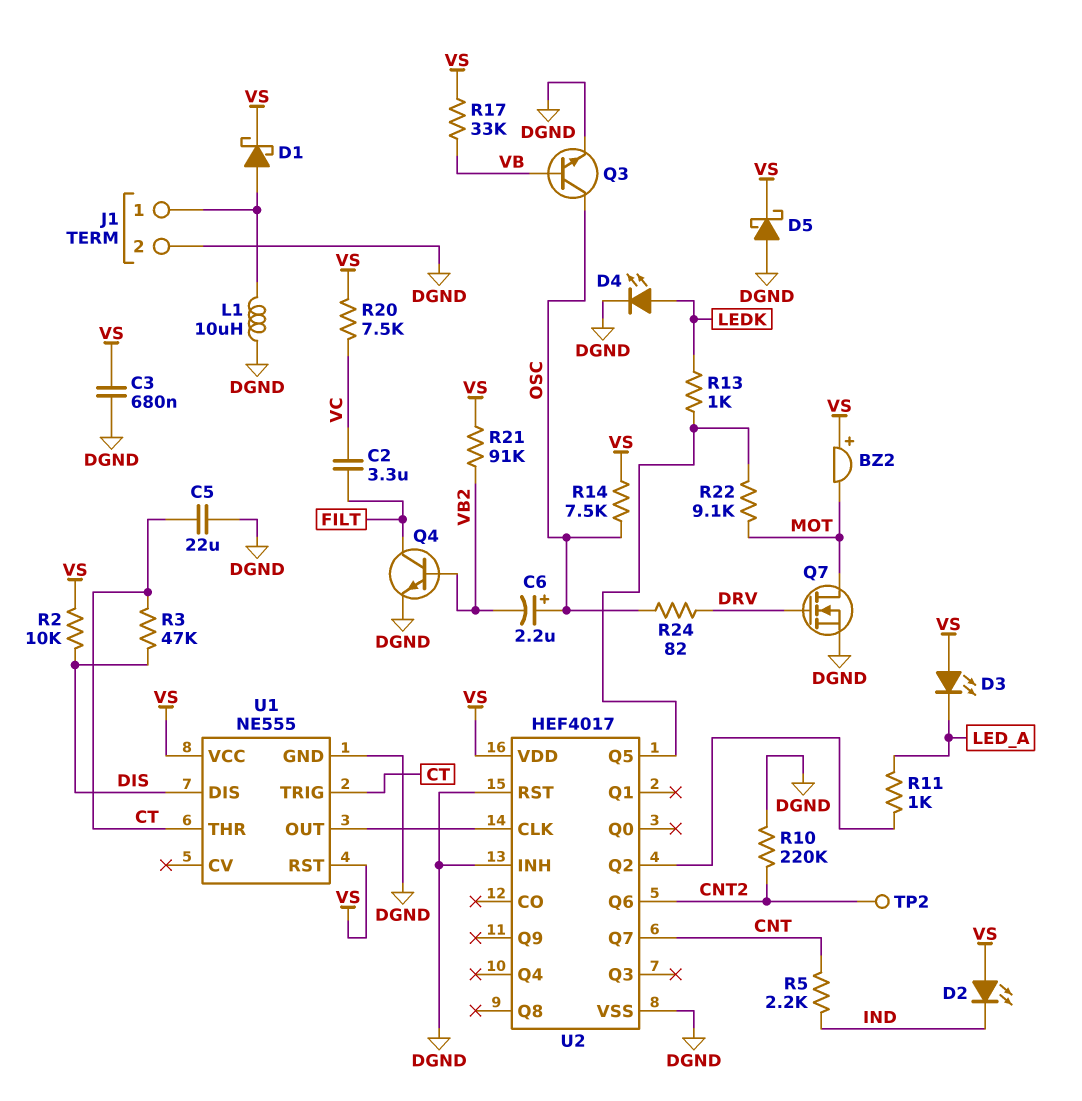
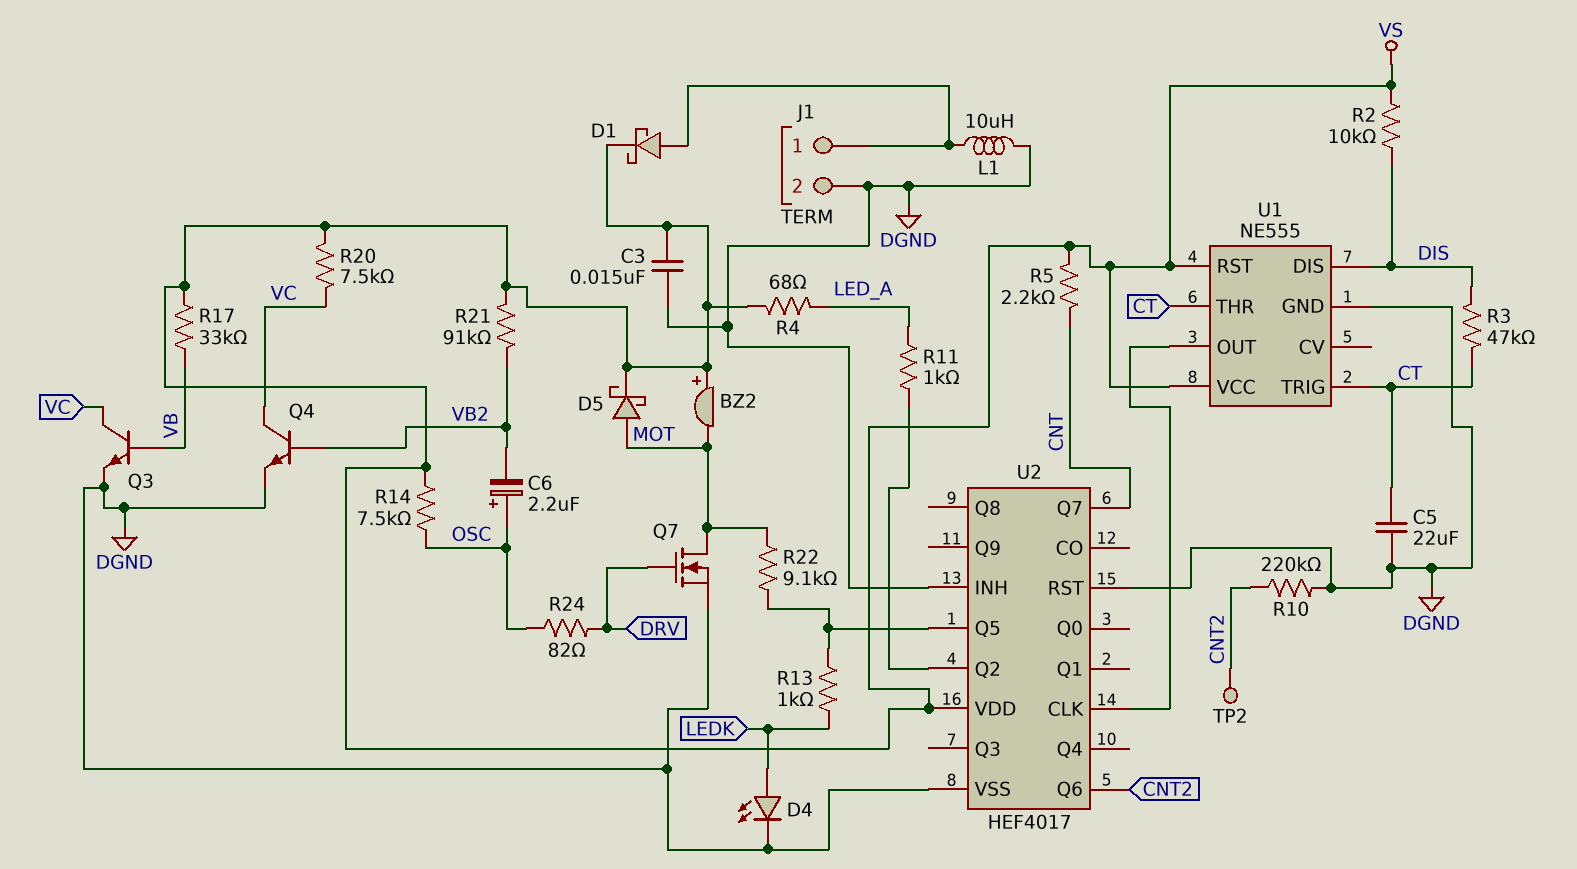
C2: 3.3uF (FILT, VC) -> none
C3: 680nF (DGND, VS) -> 15nF (DGND, VS)
D2: LED (A VS, K IND) -> none
D3: LED (A VS, K LED_A) -> none
D5: schottky (A DGND, K VS) -> schottky (A MOT, K VS)
Q3: NPN (B VB, C OSC, E DGND) -> NPN (B VB, C VC, E DGND)
Q4: NPN (B VB2, C FILT, E DGND) -> NPN (B VB2, C VC, E DGND)
R4: none -> 68 (LED_A, VS)
R5: 2.2k (CNT, IND) -> 2.2k (CNT, VS)

